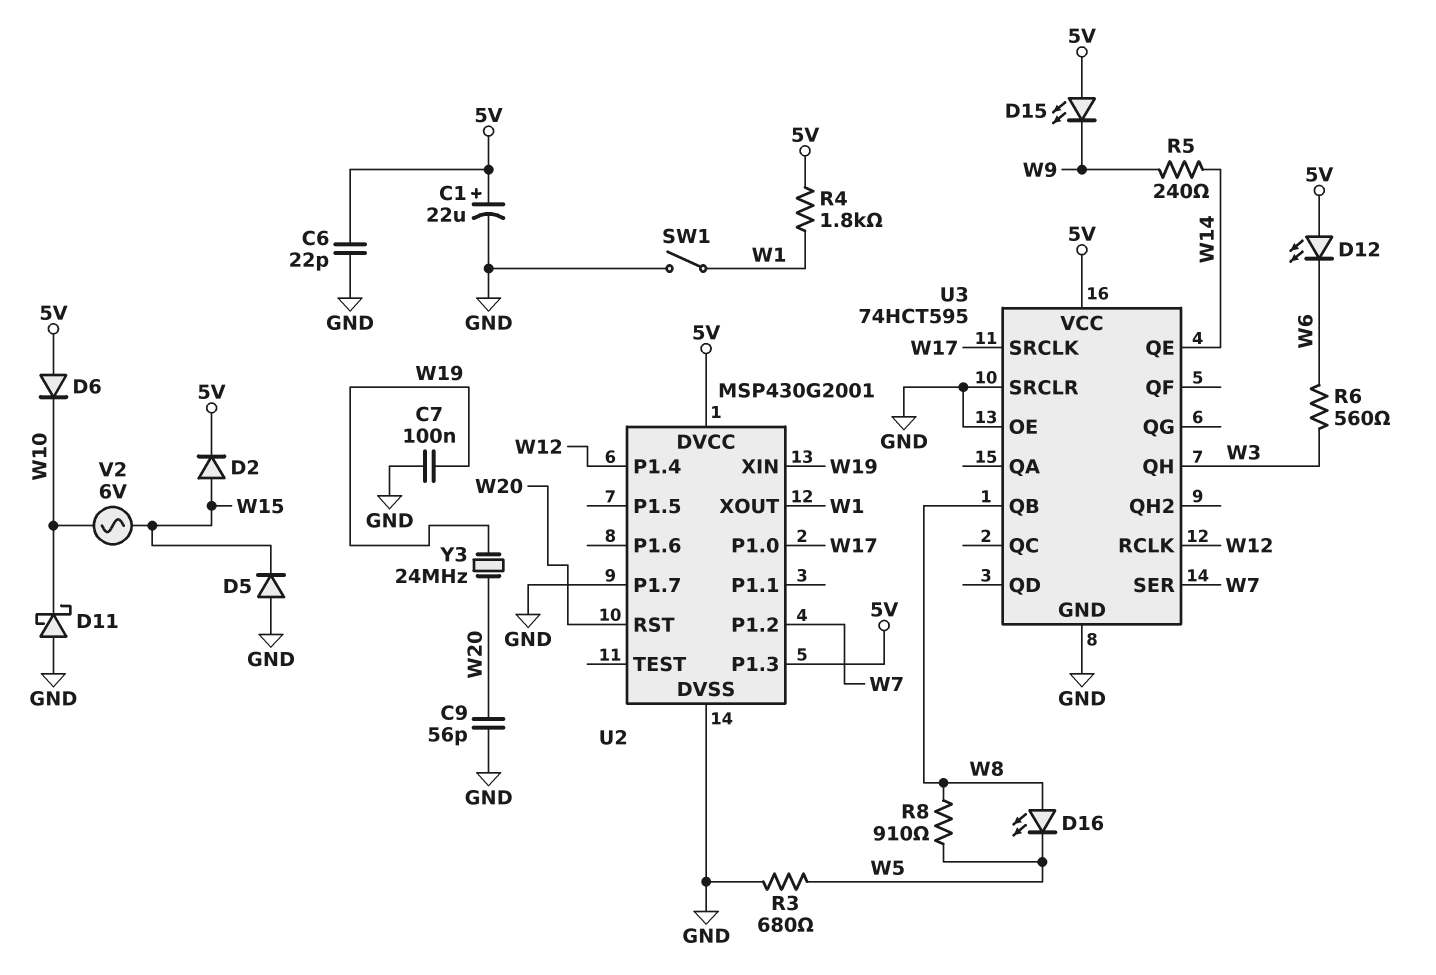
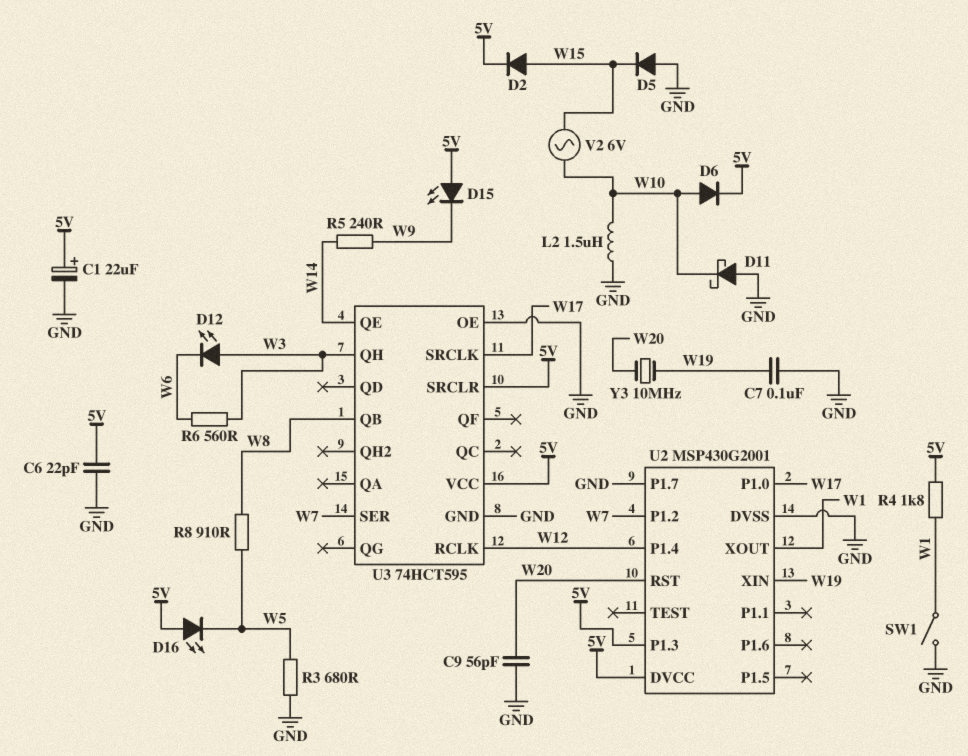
D6: diode (A 5V, K W10) -> diode (A W10, K 5V)
D12: LED (A 5V, K W6) -> LED (A W3, K W6)
D16: LED (A W8, K W5) -> LED (A 5V, K W5)
L2: none -> 1.5uH (GND, W10)
U3 pin SRCLR: GND -> 5V
Y3: 24MHz (W19, W20) -> 10MHz (W19, W20)

